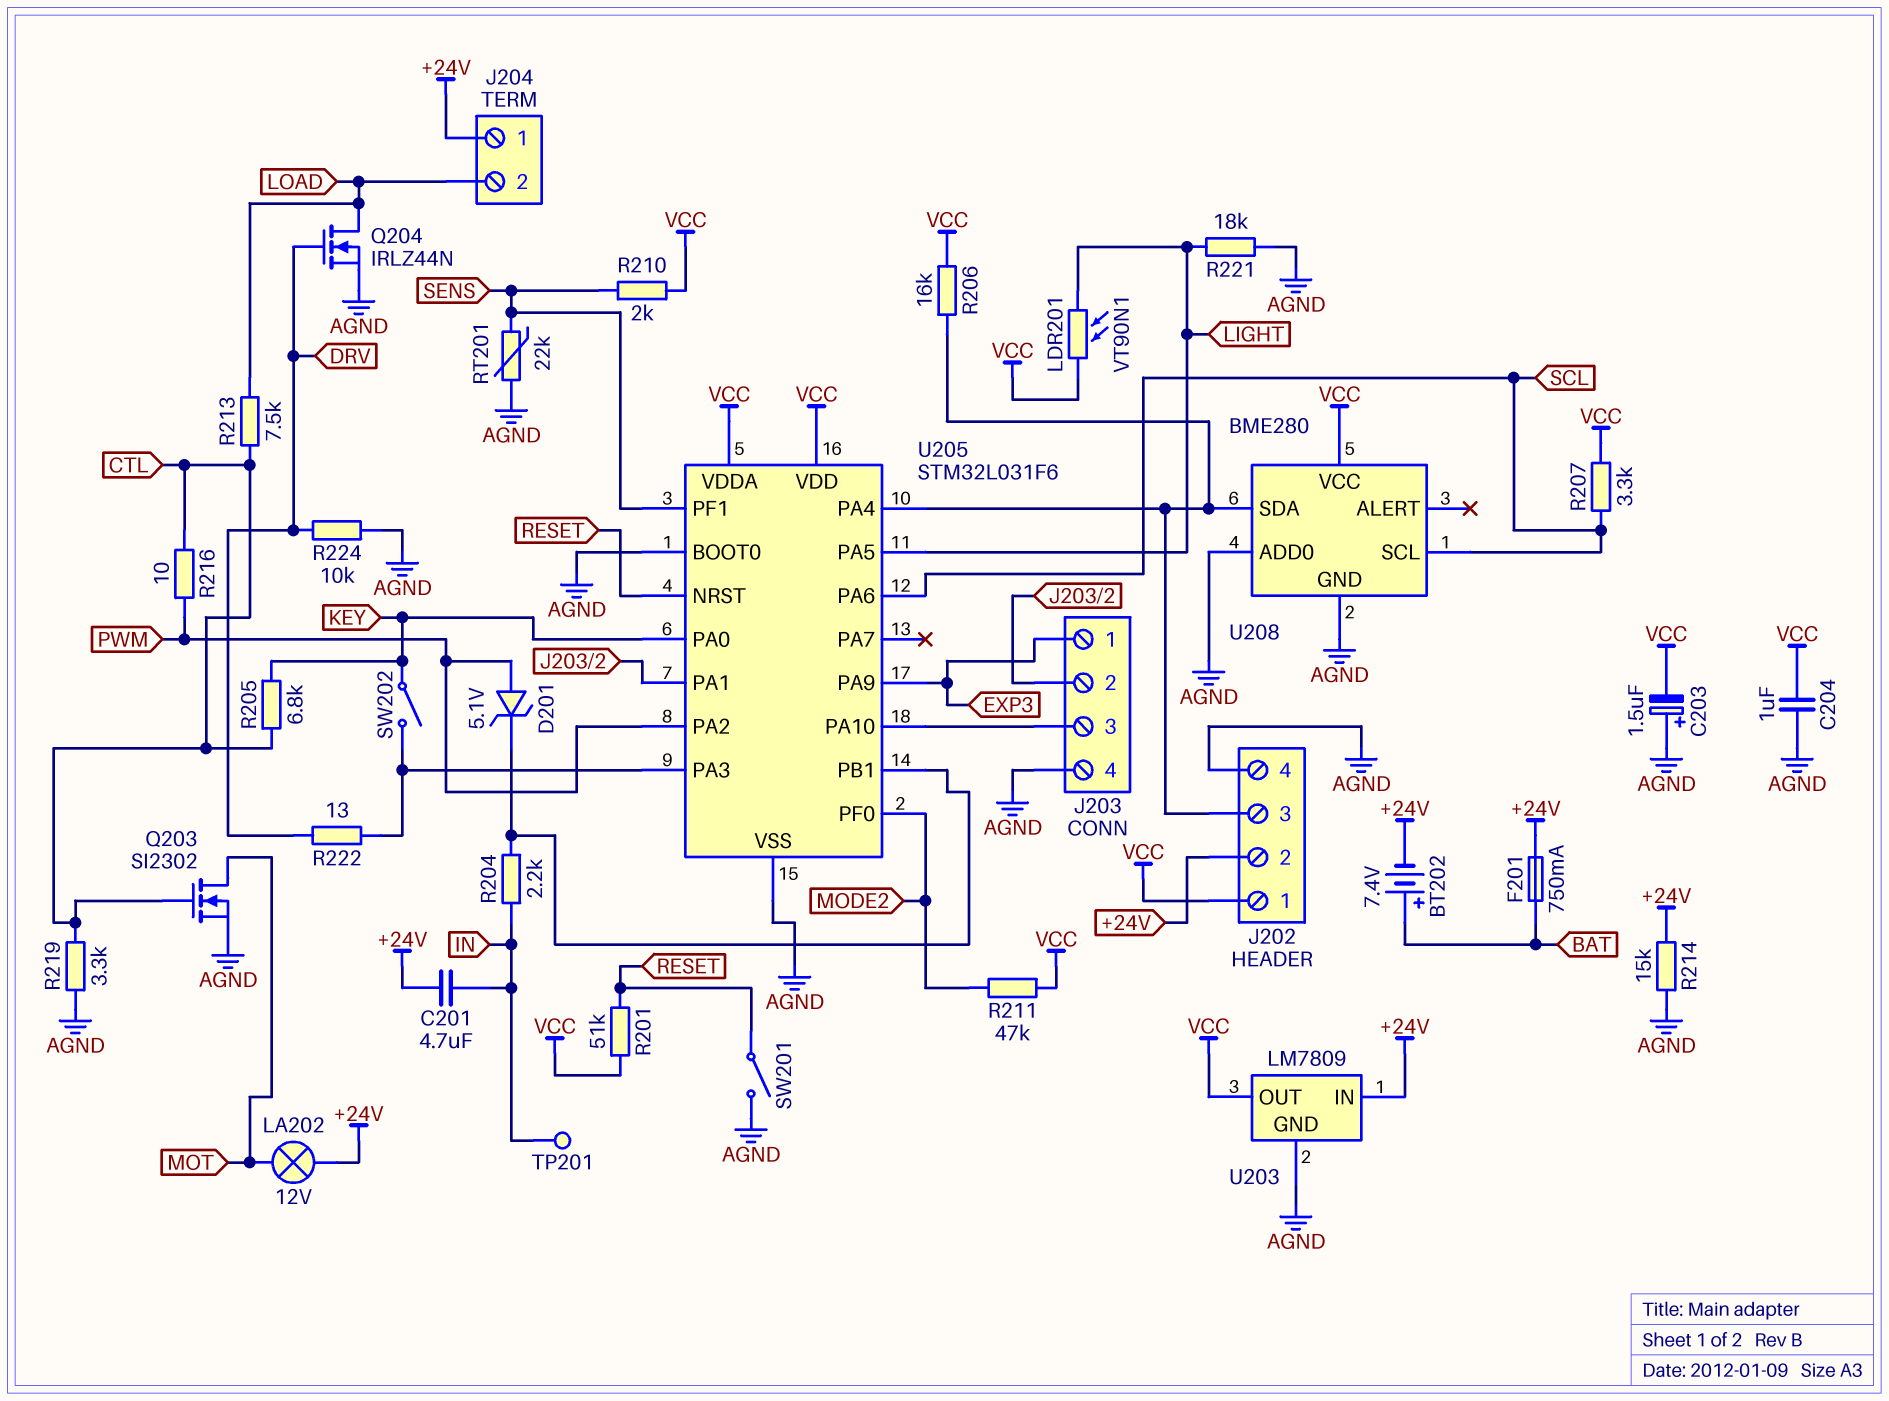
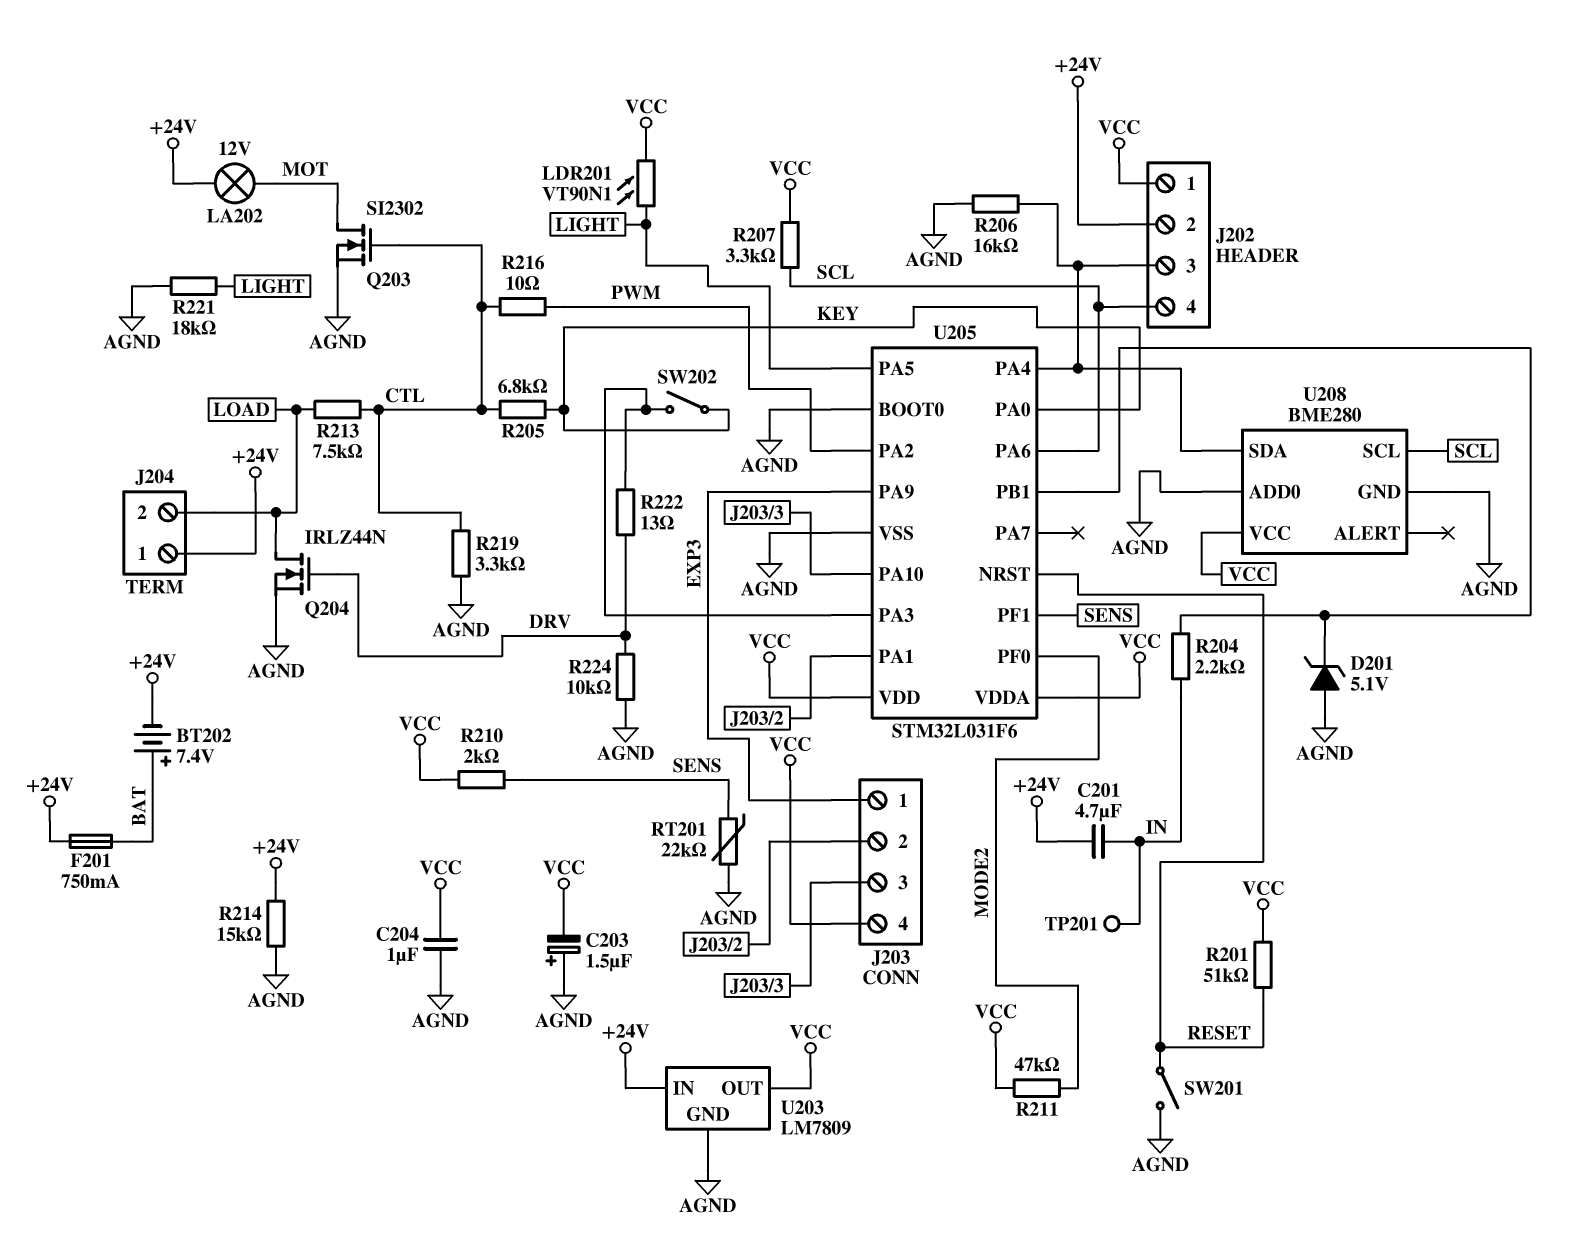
D201: zener 5.1V (A PWM, K U205/PB1) -> zener 5.1V (A AGND, K U205/PB1)
J202 pin 4: AGND -> SCL
J203 pin 4: AGND -> VCC
R206: 16k (J202/3, VCC) -> 16k (AGND, J202/3)

